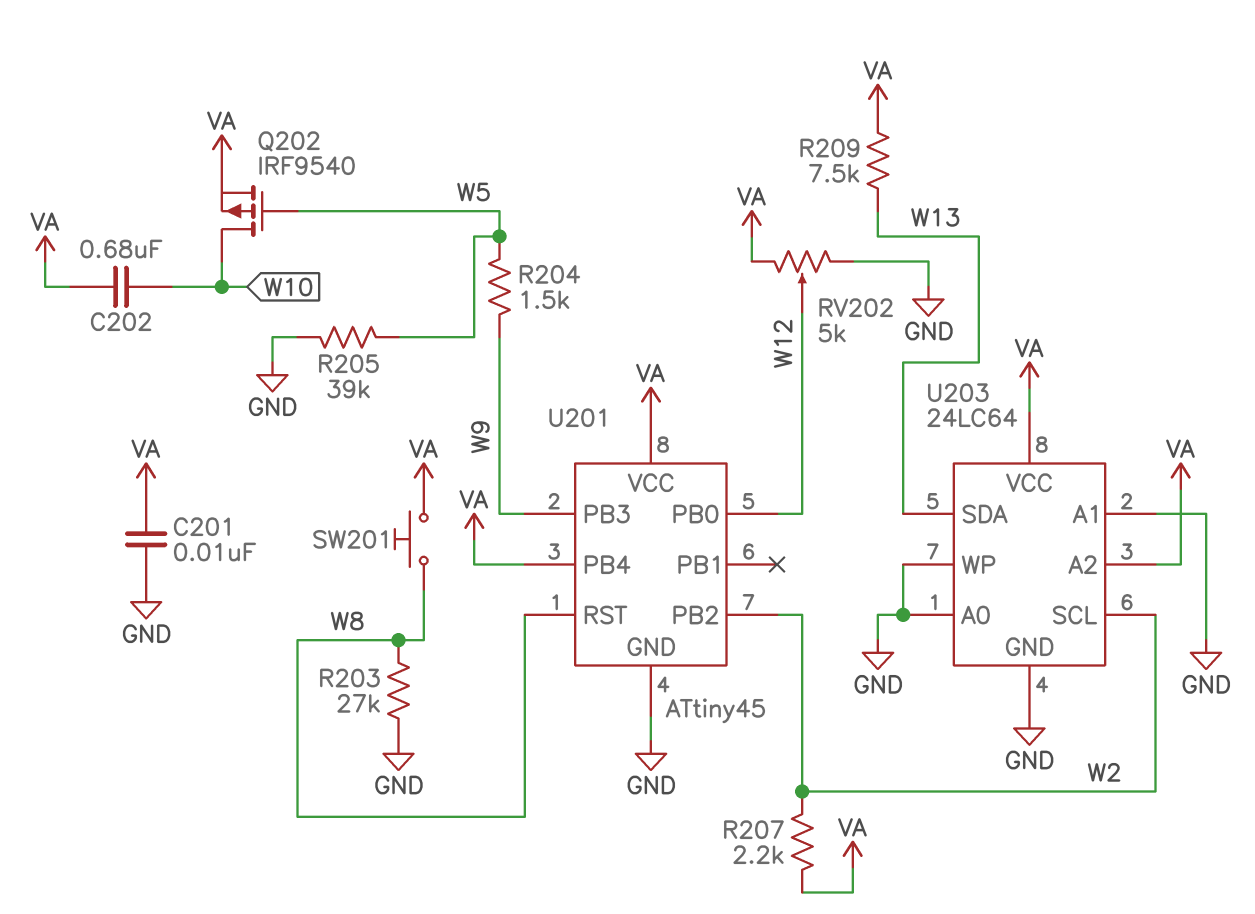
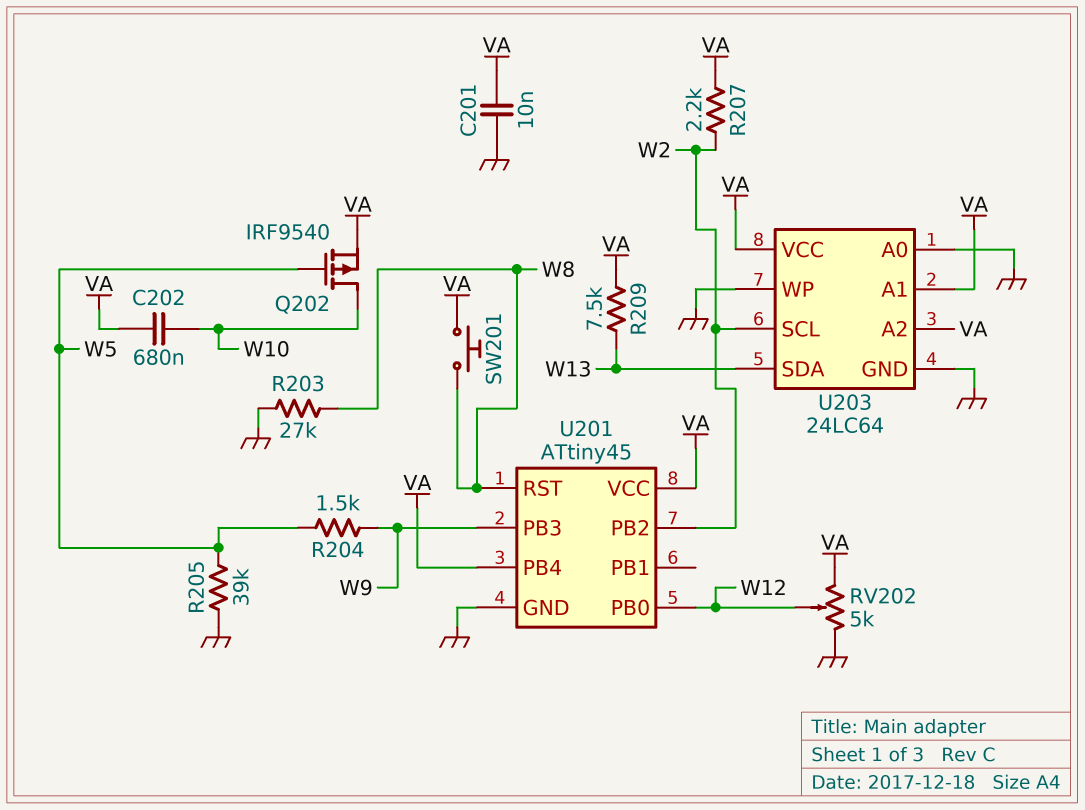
U203 pin A1: GND -> VA

